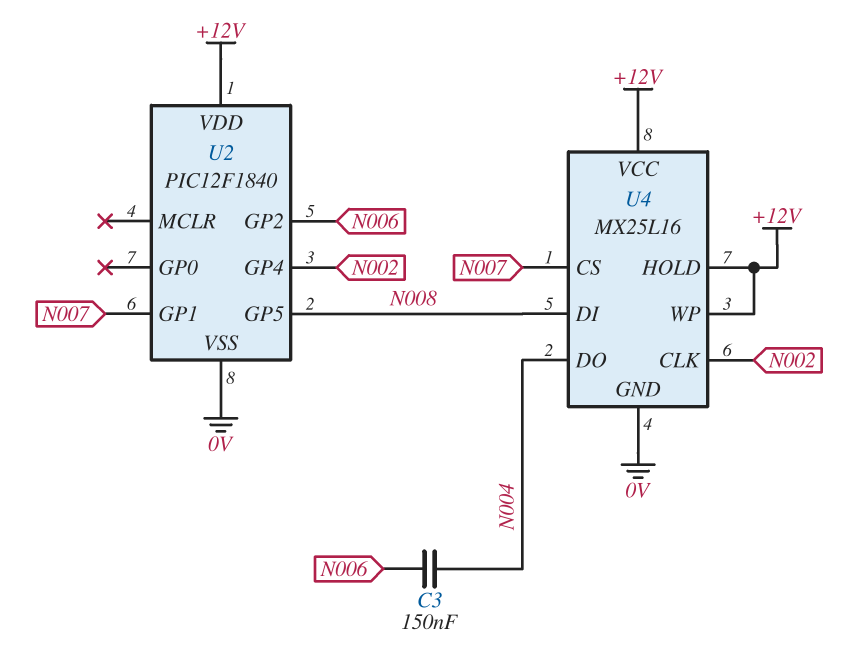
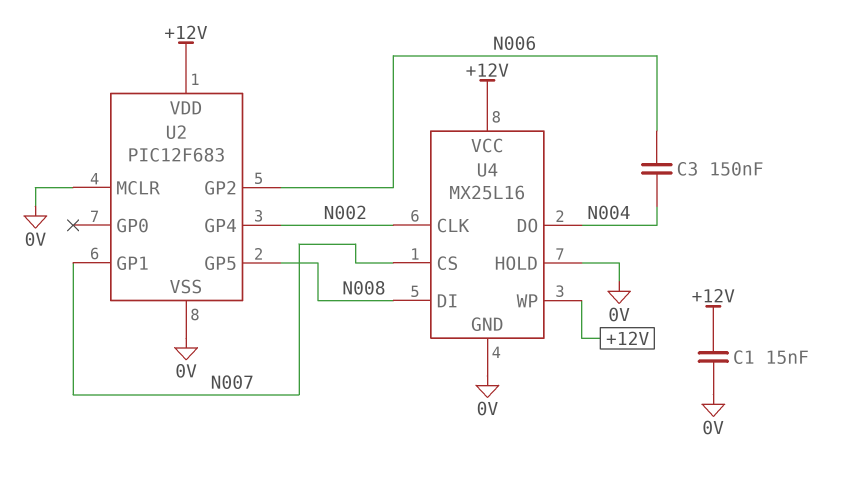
C1: none -> 15nF (+12V, 0V)
U2: PIC12F1840 -> PIC12F683
U2 pin MCLR: none -> 0V
U4 pin HOLD: +12V -> 0V

